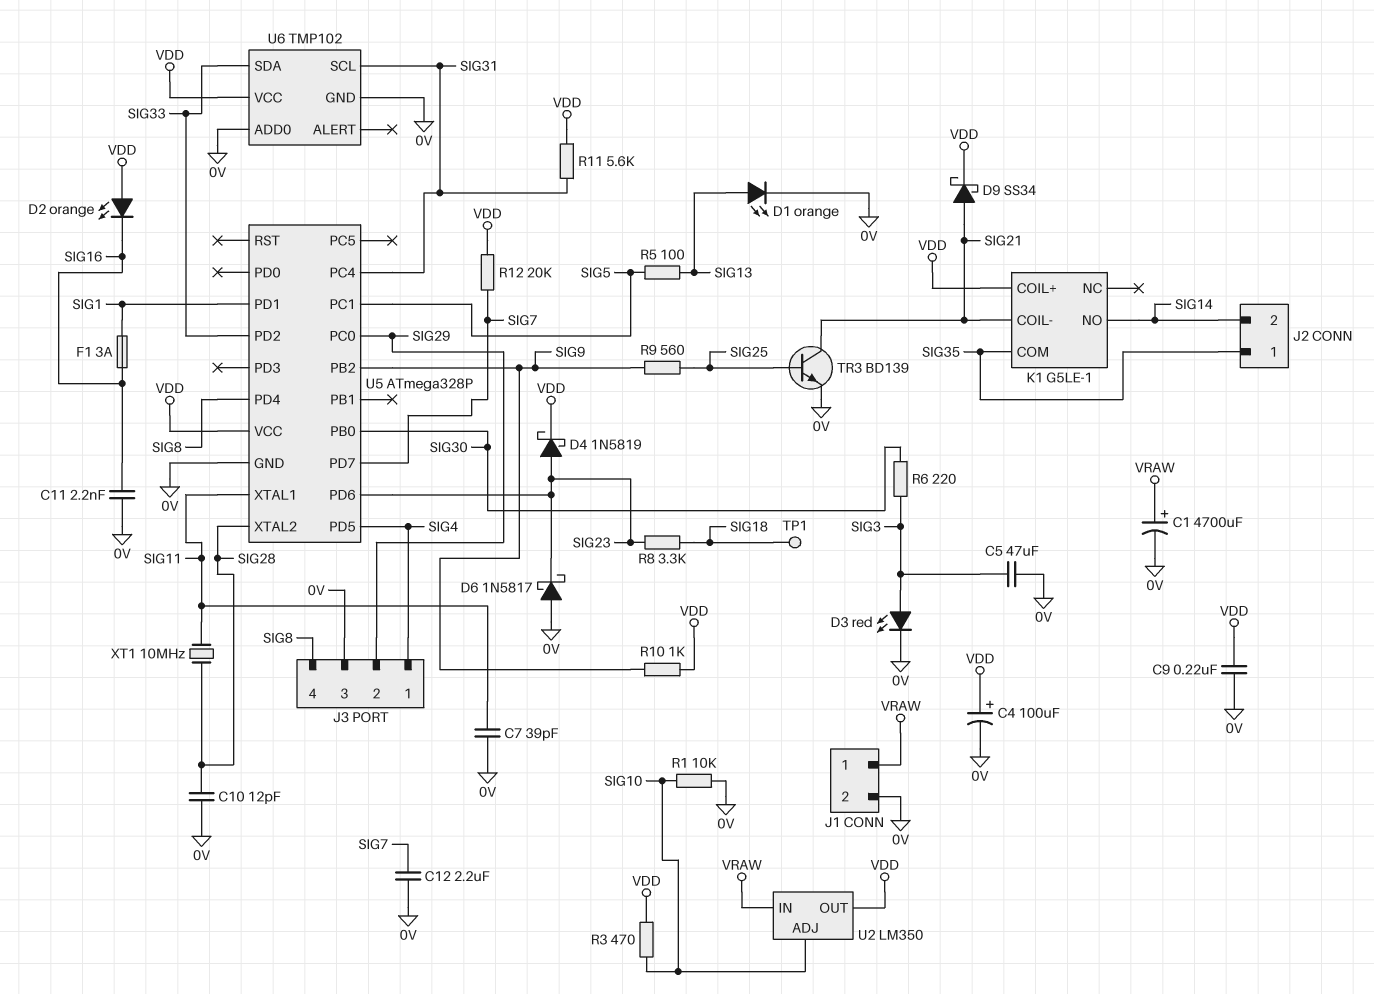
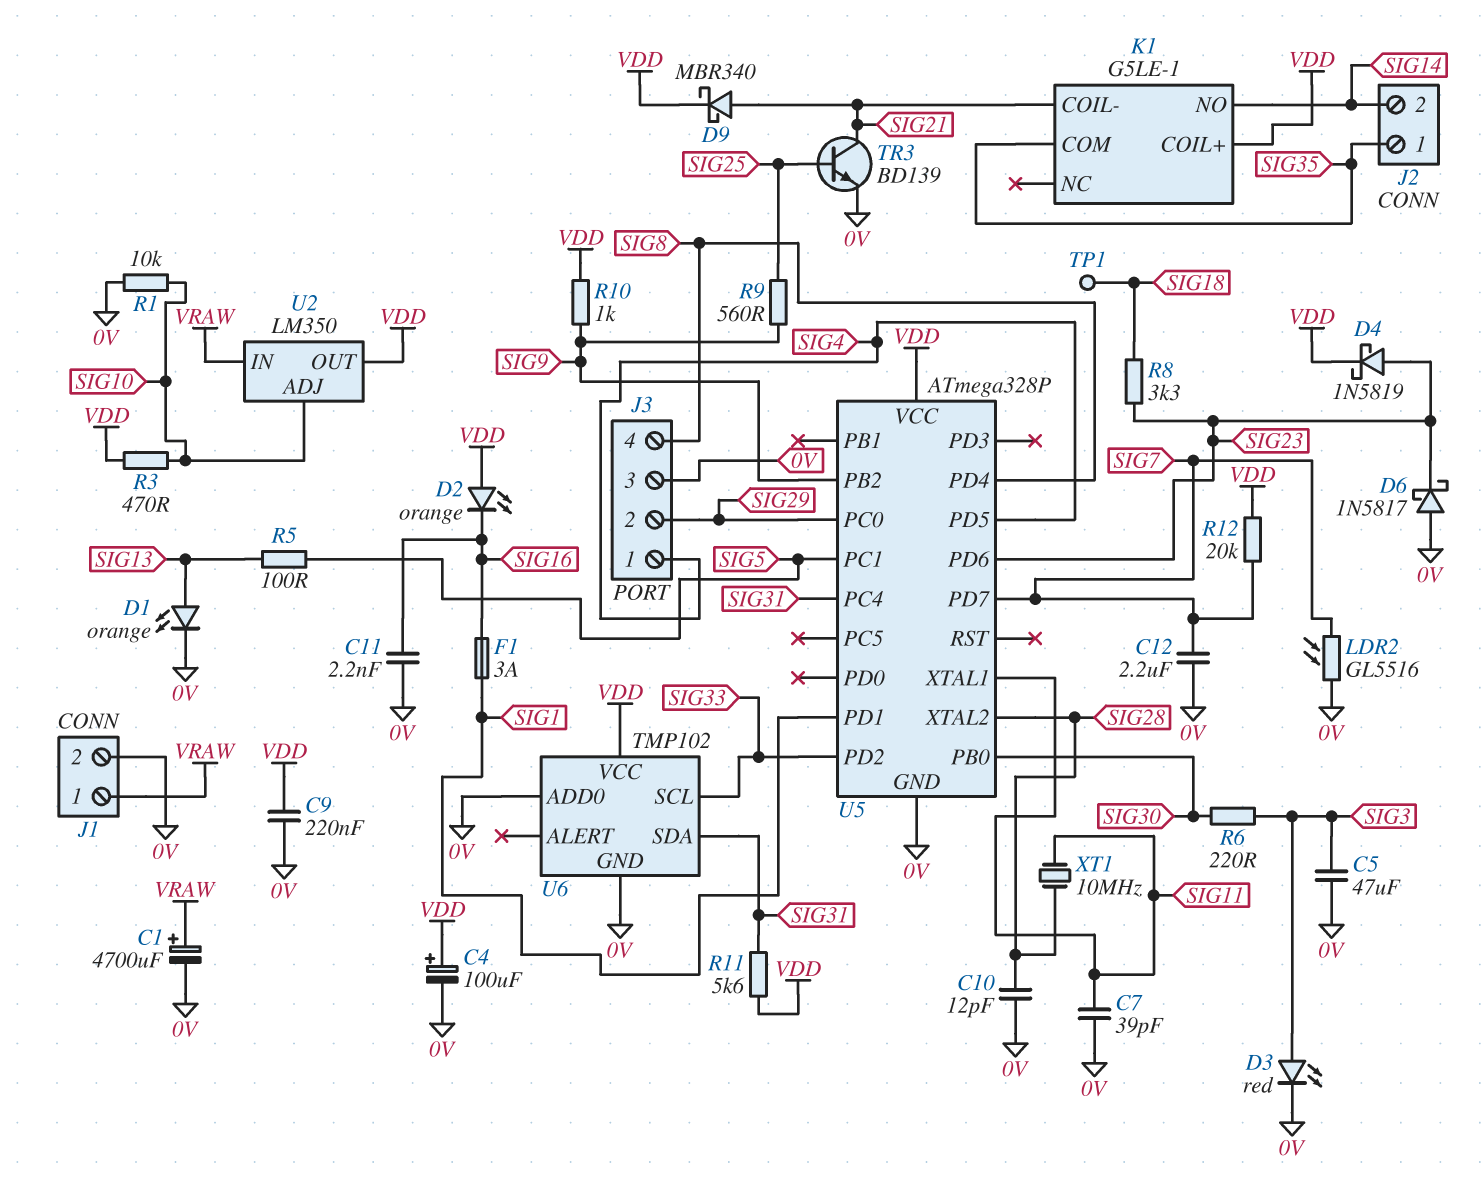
D9: schottky SS34 (A SIG21, K VDD) -> schottky MBR340 (A SIG21, K VDD)
LDR2: none -> GL5516 (0V, SIG7)
U6 pin SCL: SIG31 -> SIG33
U6 pin SDA: SIG33 -> SIG31

